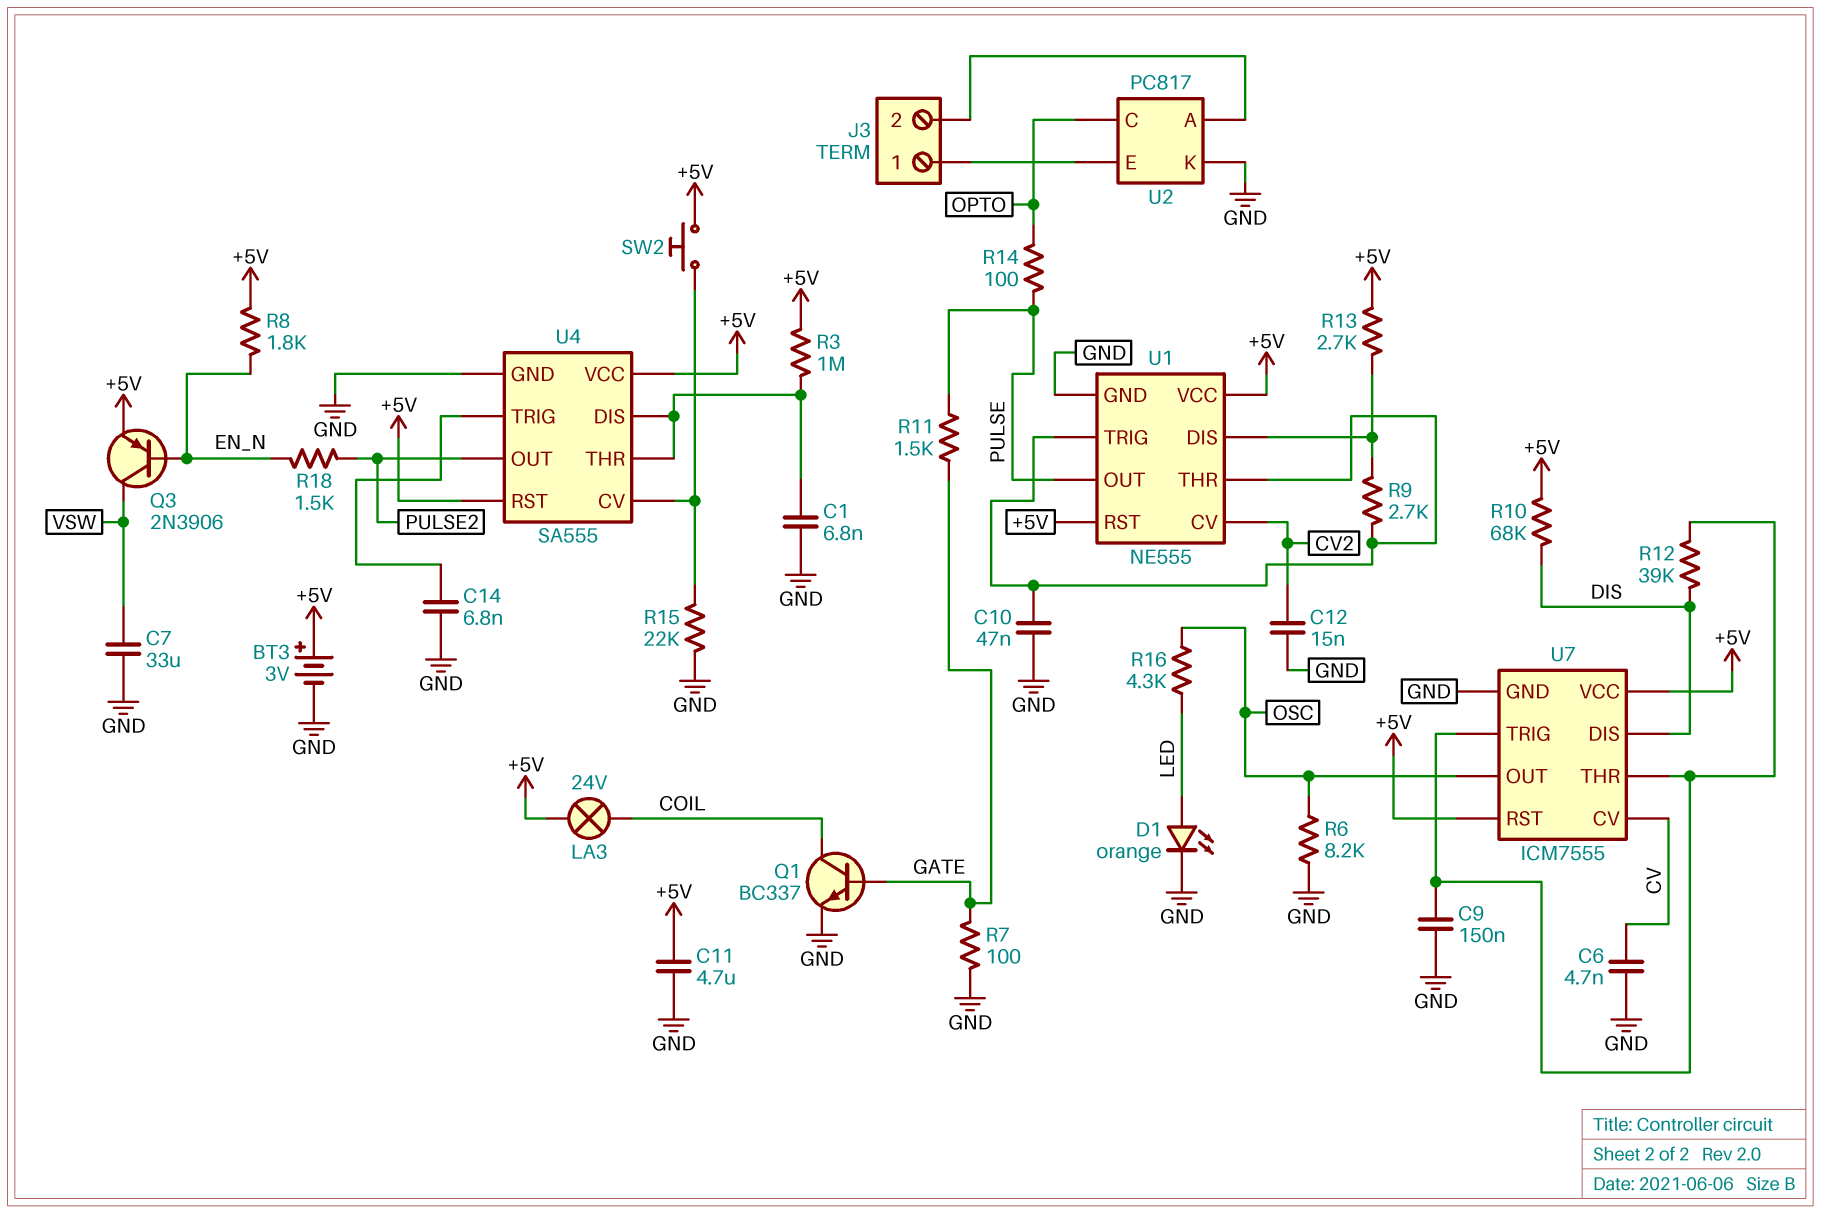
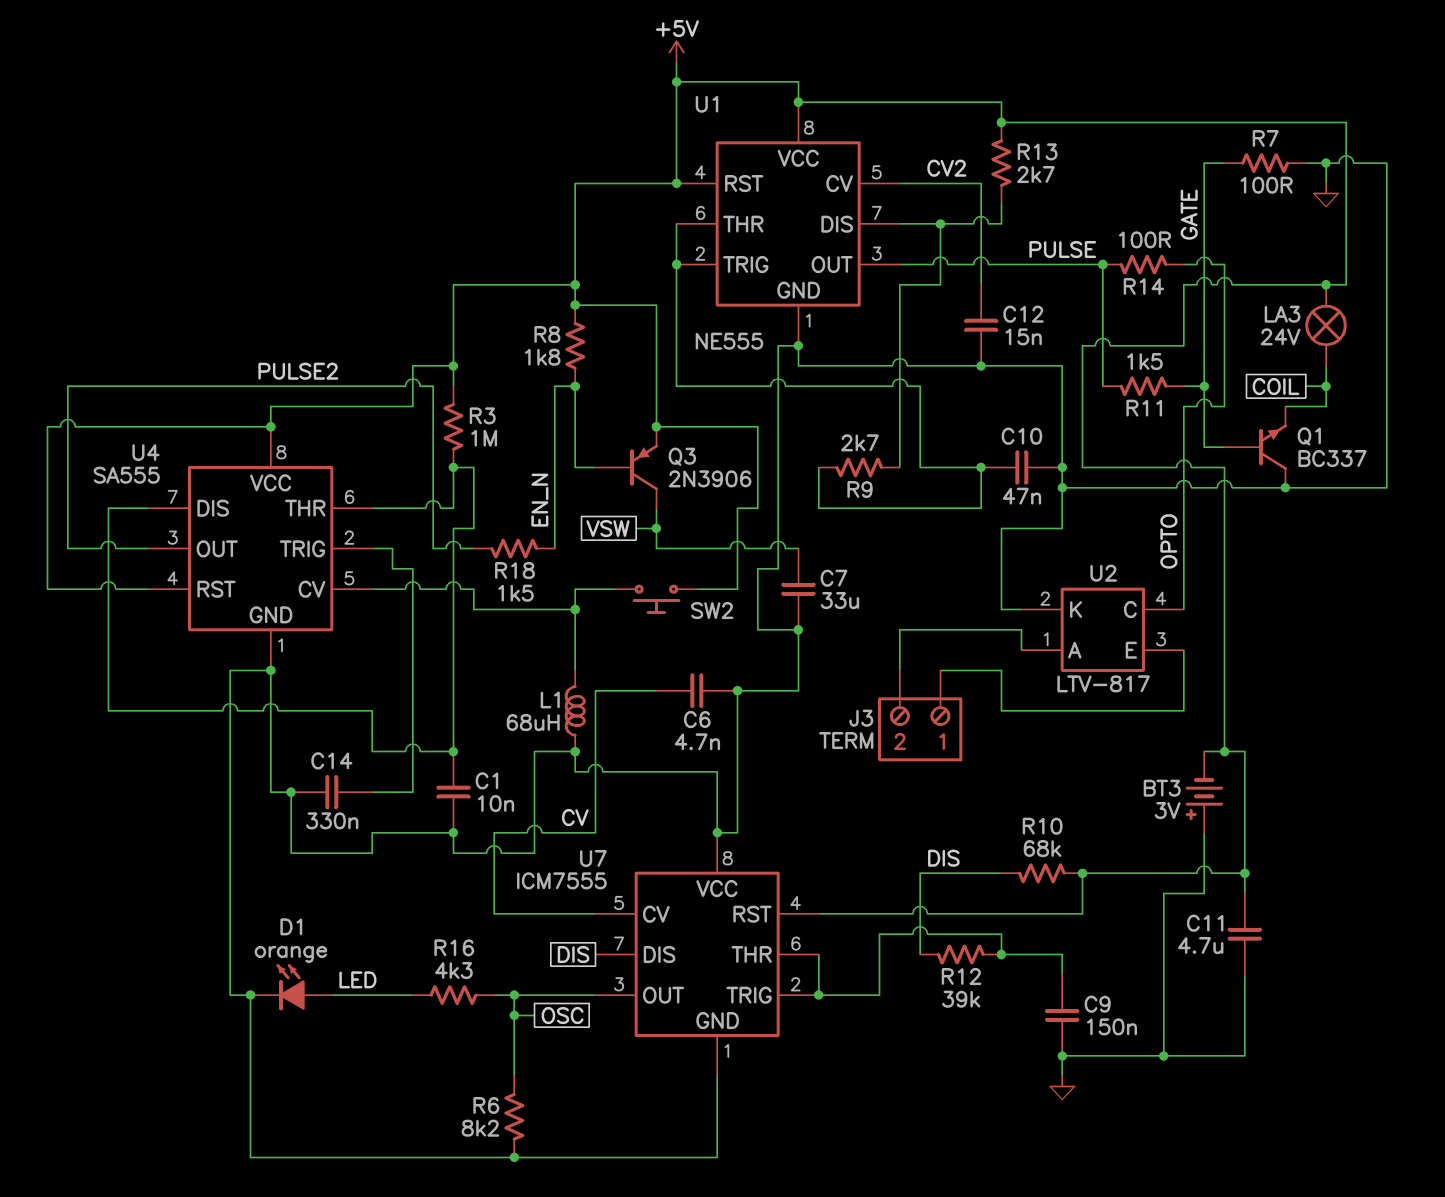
BT3: 3V (plus +5V, minus GND) -> 3V (plus GND, minus +5V)
C1: 6.8nF (GND, U4/DIS) -> 10nF (GND, U4/DIS)
C14: 6.8nF (GND, U4/TRIG) -> 330nF (GND, U4/TRIG)
L1: none -> 68uH (GND, U4/CV)
Q1: NPN BC337 (B GATE, C COIL, E GND) -> NPN BC337 (B GATE, C GND, E COIL)
R15: 22k (GND, U4/CV) -> none
U2: PC817 -> LTV-817
U7 pin VCC: +5V -> GND

